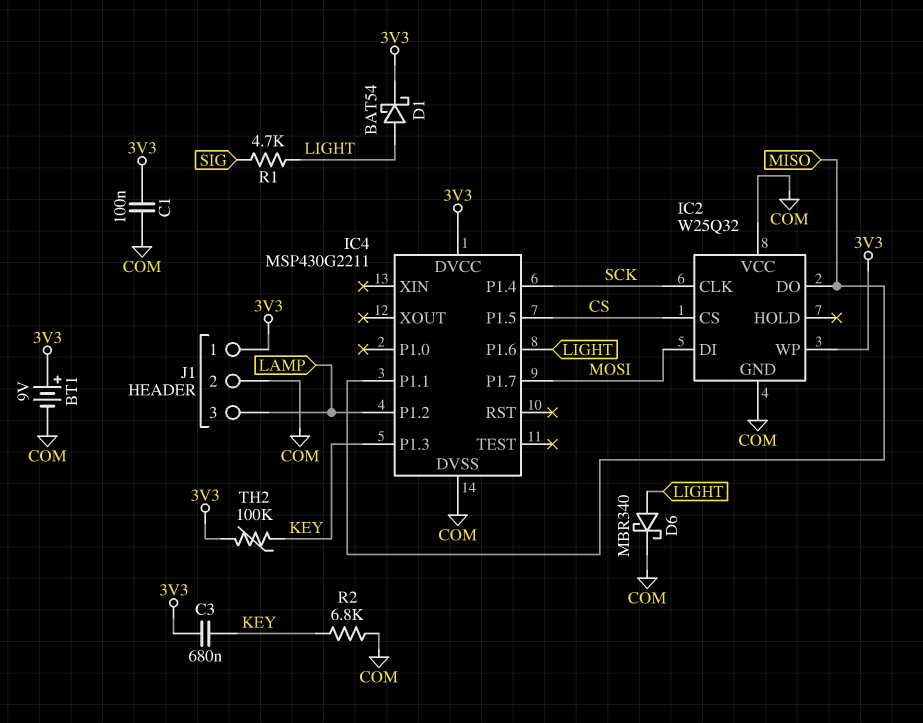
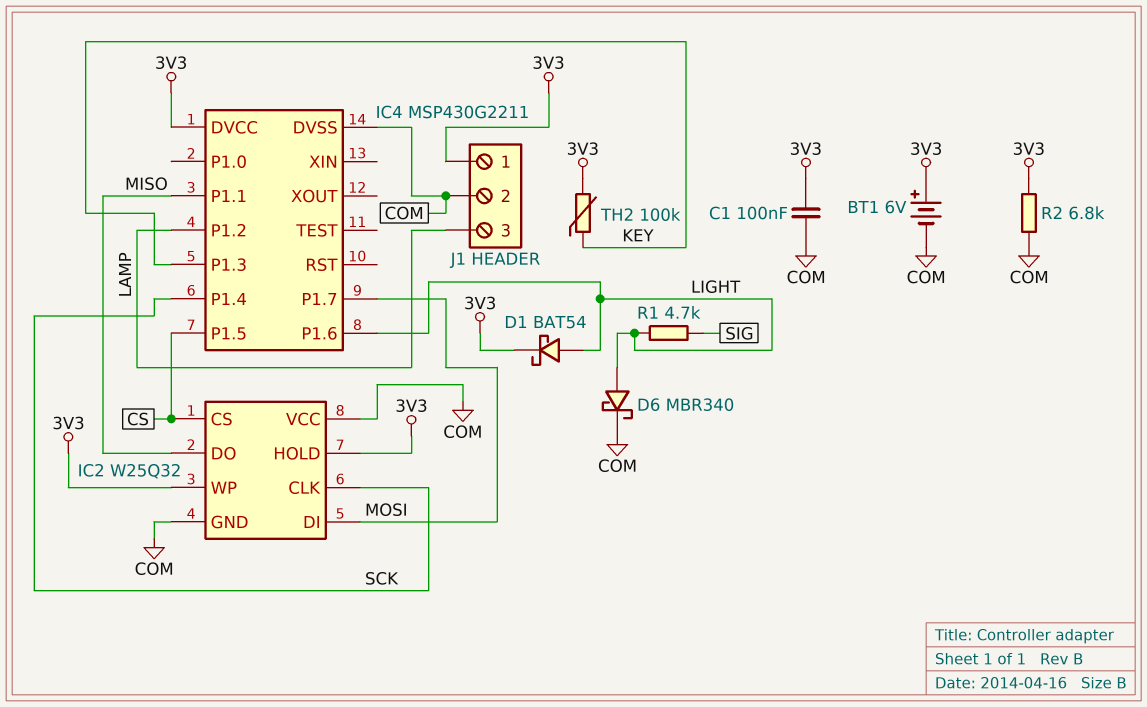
BT1: 9V (plus 3V3, minus COM) -> 6V (plus 3V3, minus COM)
C3: 680nF (3V3, KEY) -> none
IC2 pin HOLD: none -> 3V3
R2: 6.8k (COM, KEY) -> 6.8k (3V3, COM)

